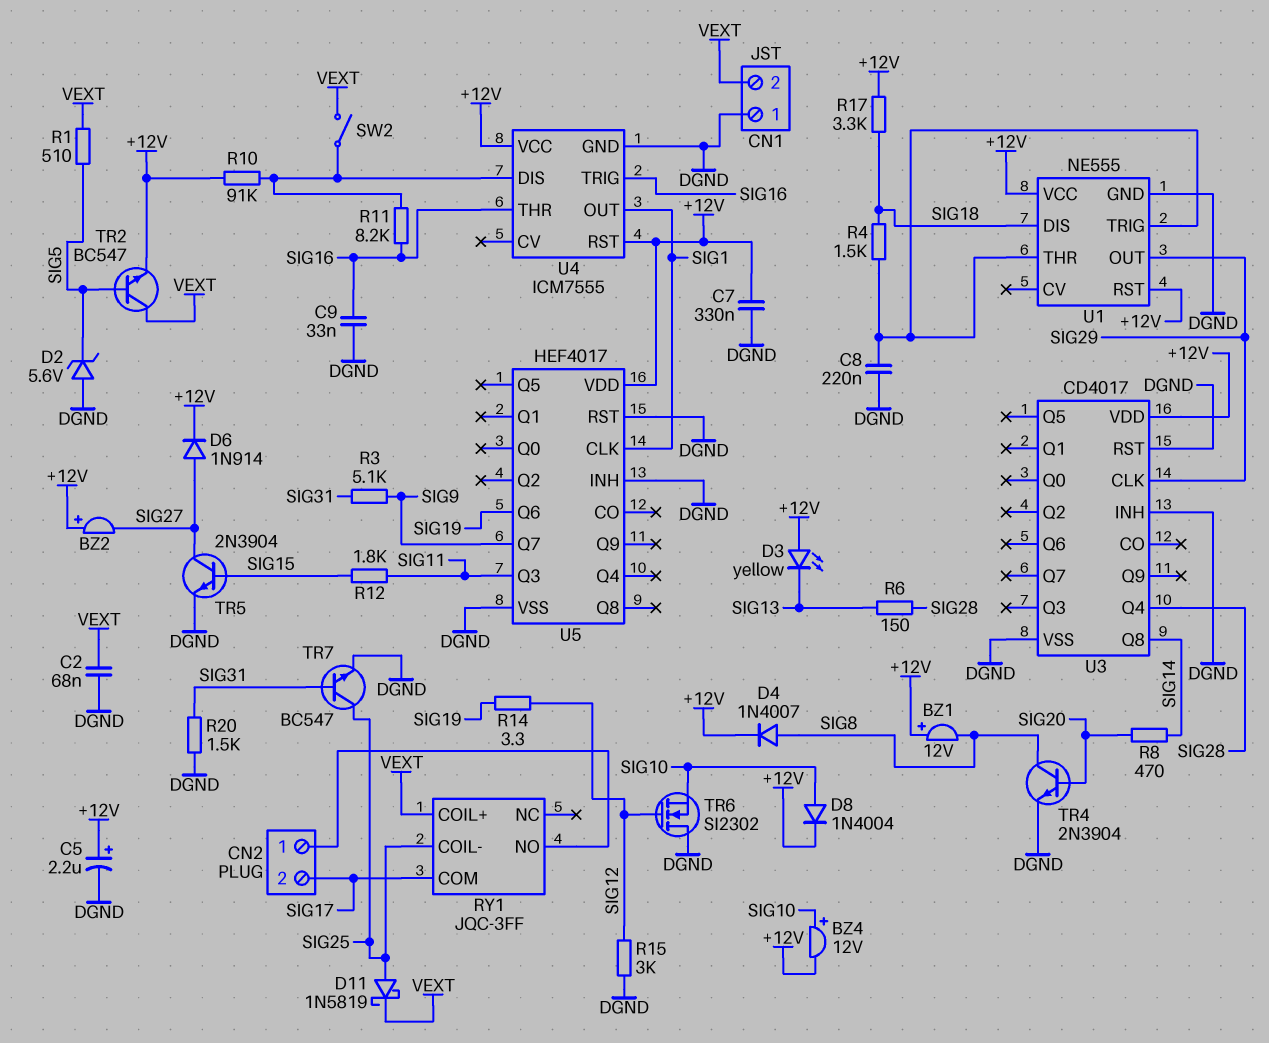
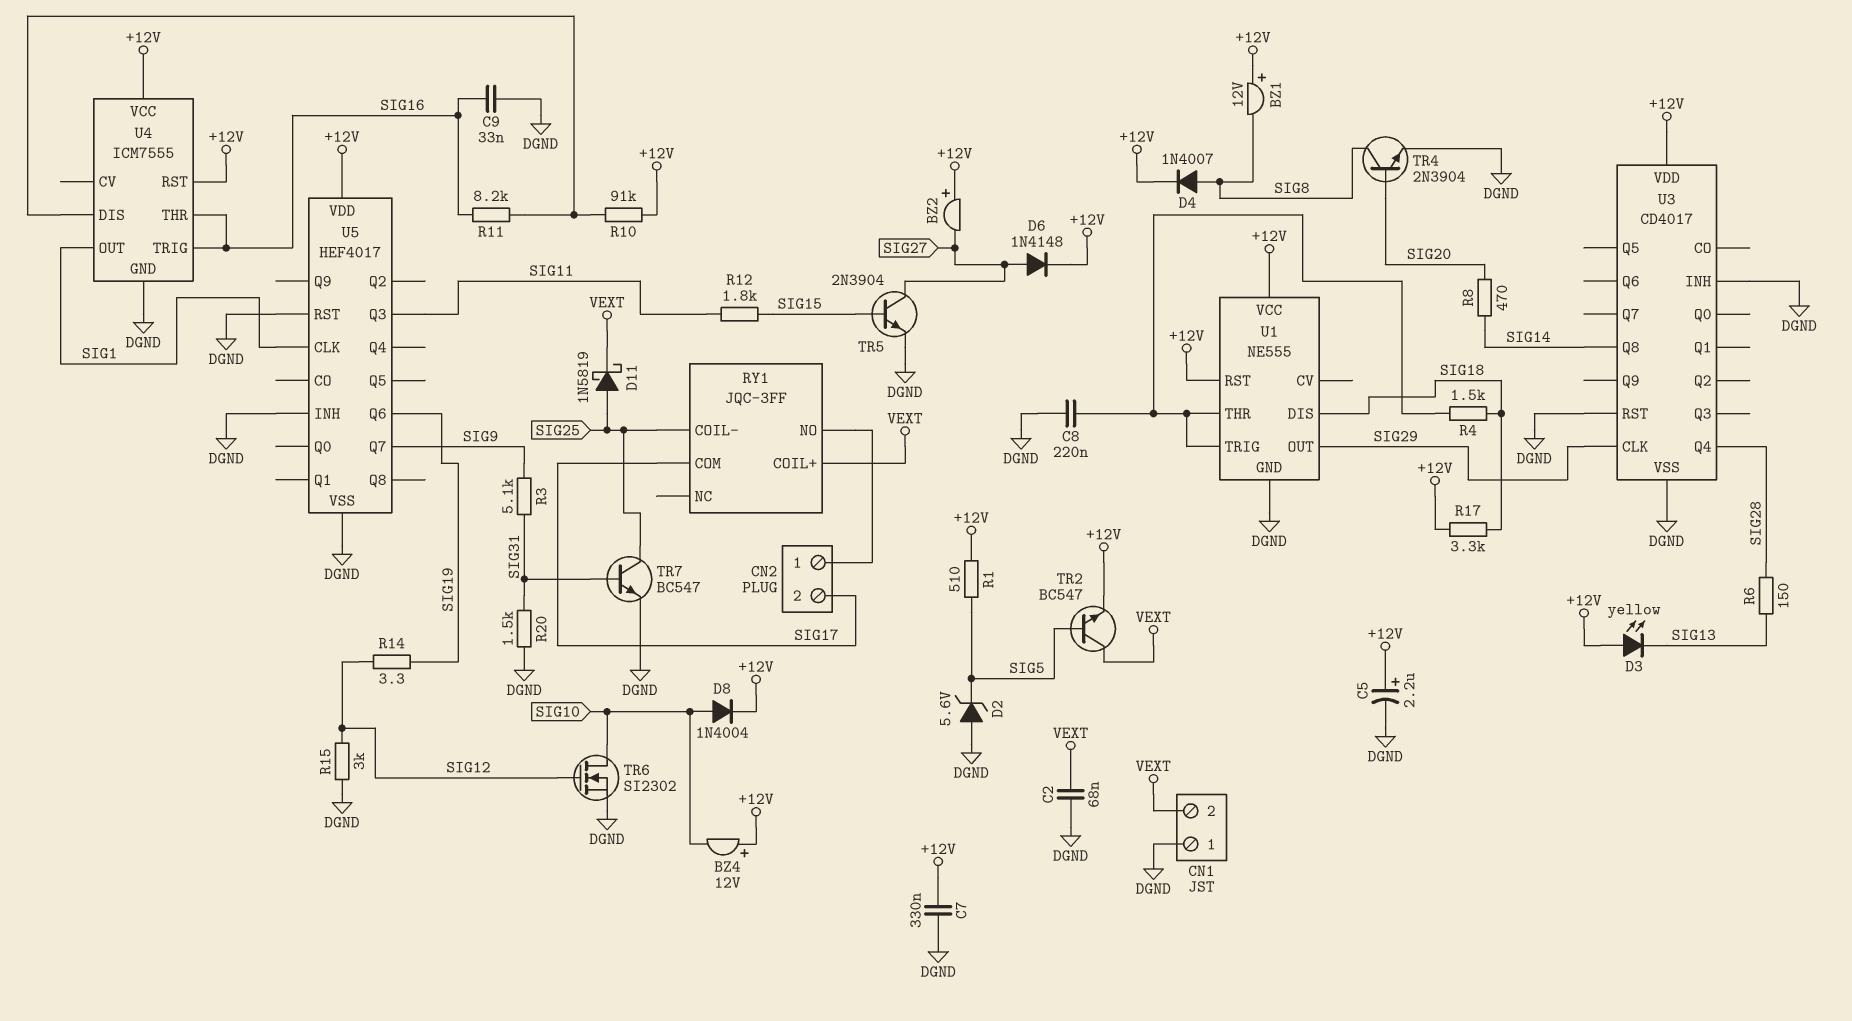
BZ4: buzzer 12V (plus SIG10, minus +12V) -> buzzer 12V (plus +12V, minus SIG10)
D6: diode 1N914 (A SIG27, K +12V) -> diode 1N4148 (A SIG27, K +12V)
R1: 510 (SIG5, VEXT) -> 510 (+12V, SIG5)
SW2: switch (U4/DIS, VEXT) -> none
TR6: NMOS SI2302 (G SIG12, D DGND, S SIG10) -> NMOS SI2302 (G SIG12, D SIG10, S DGND)

